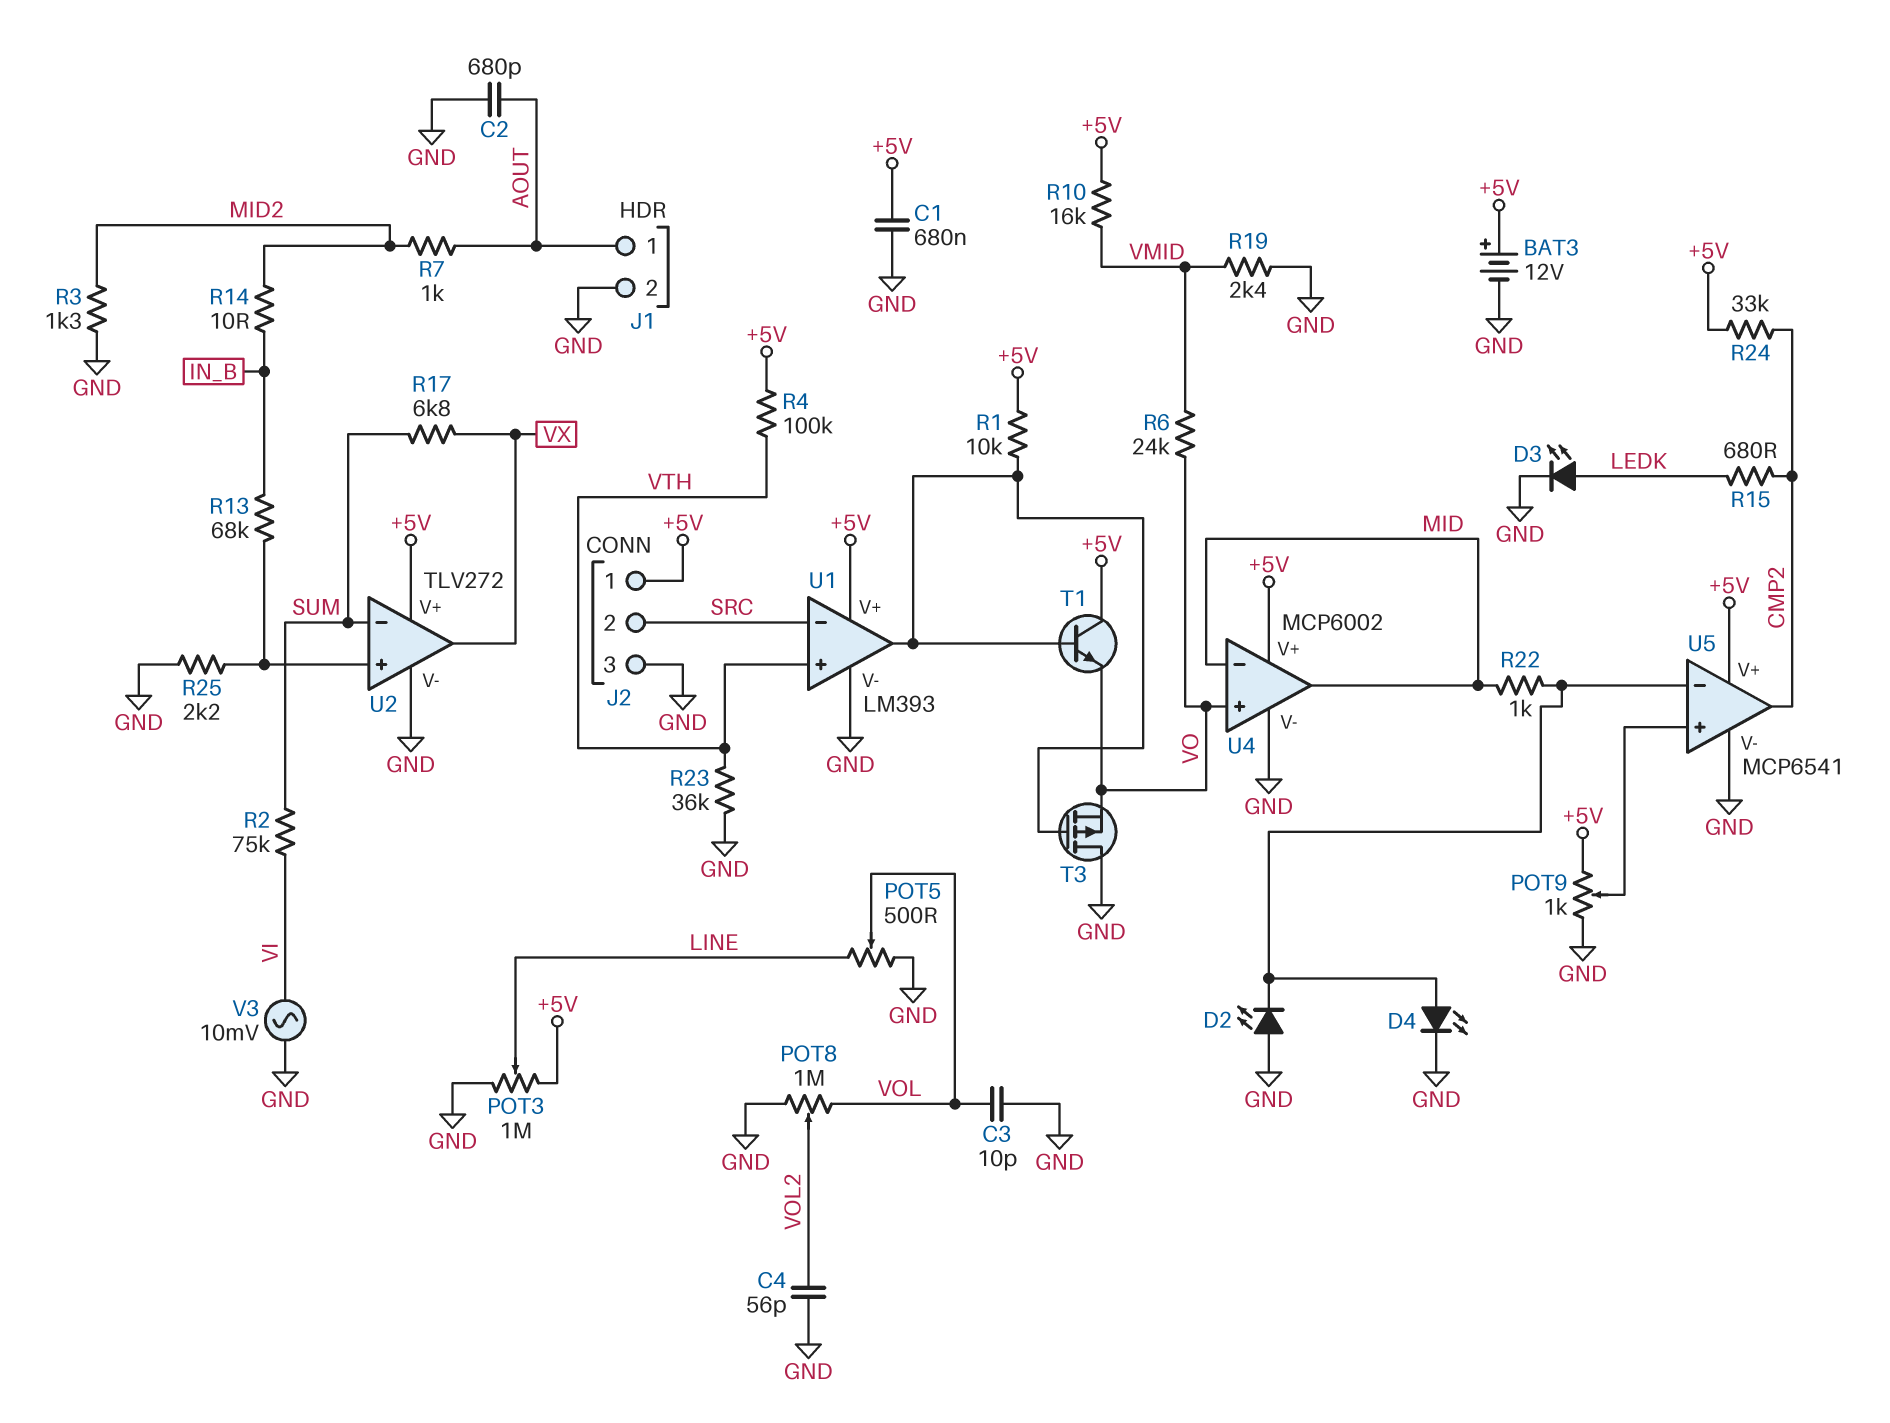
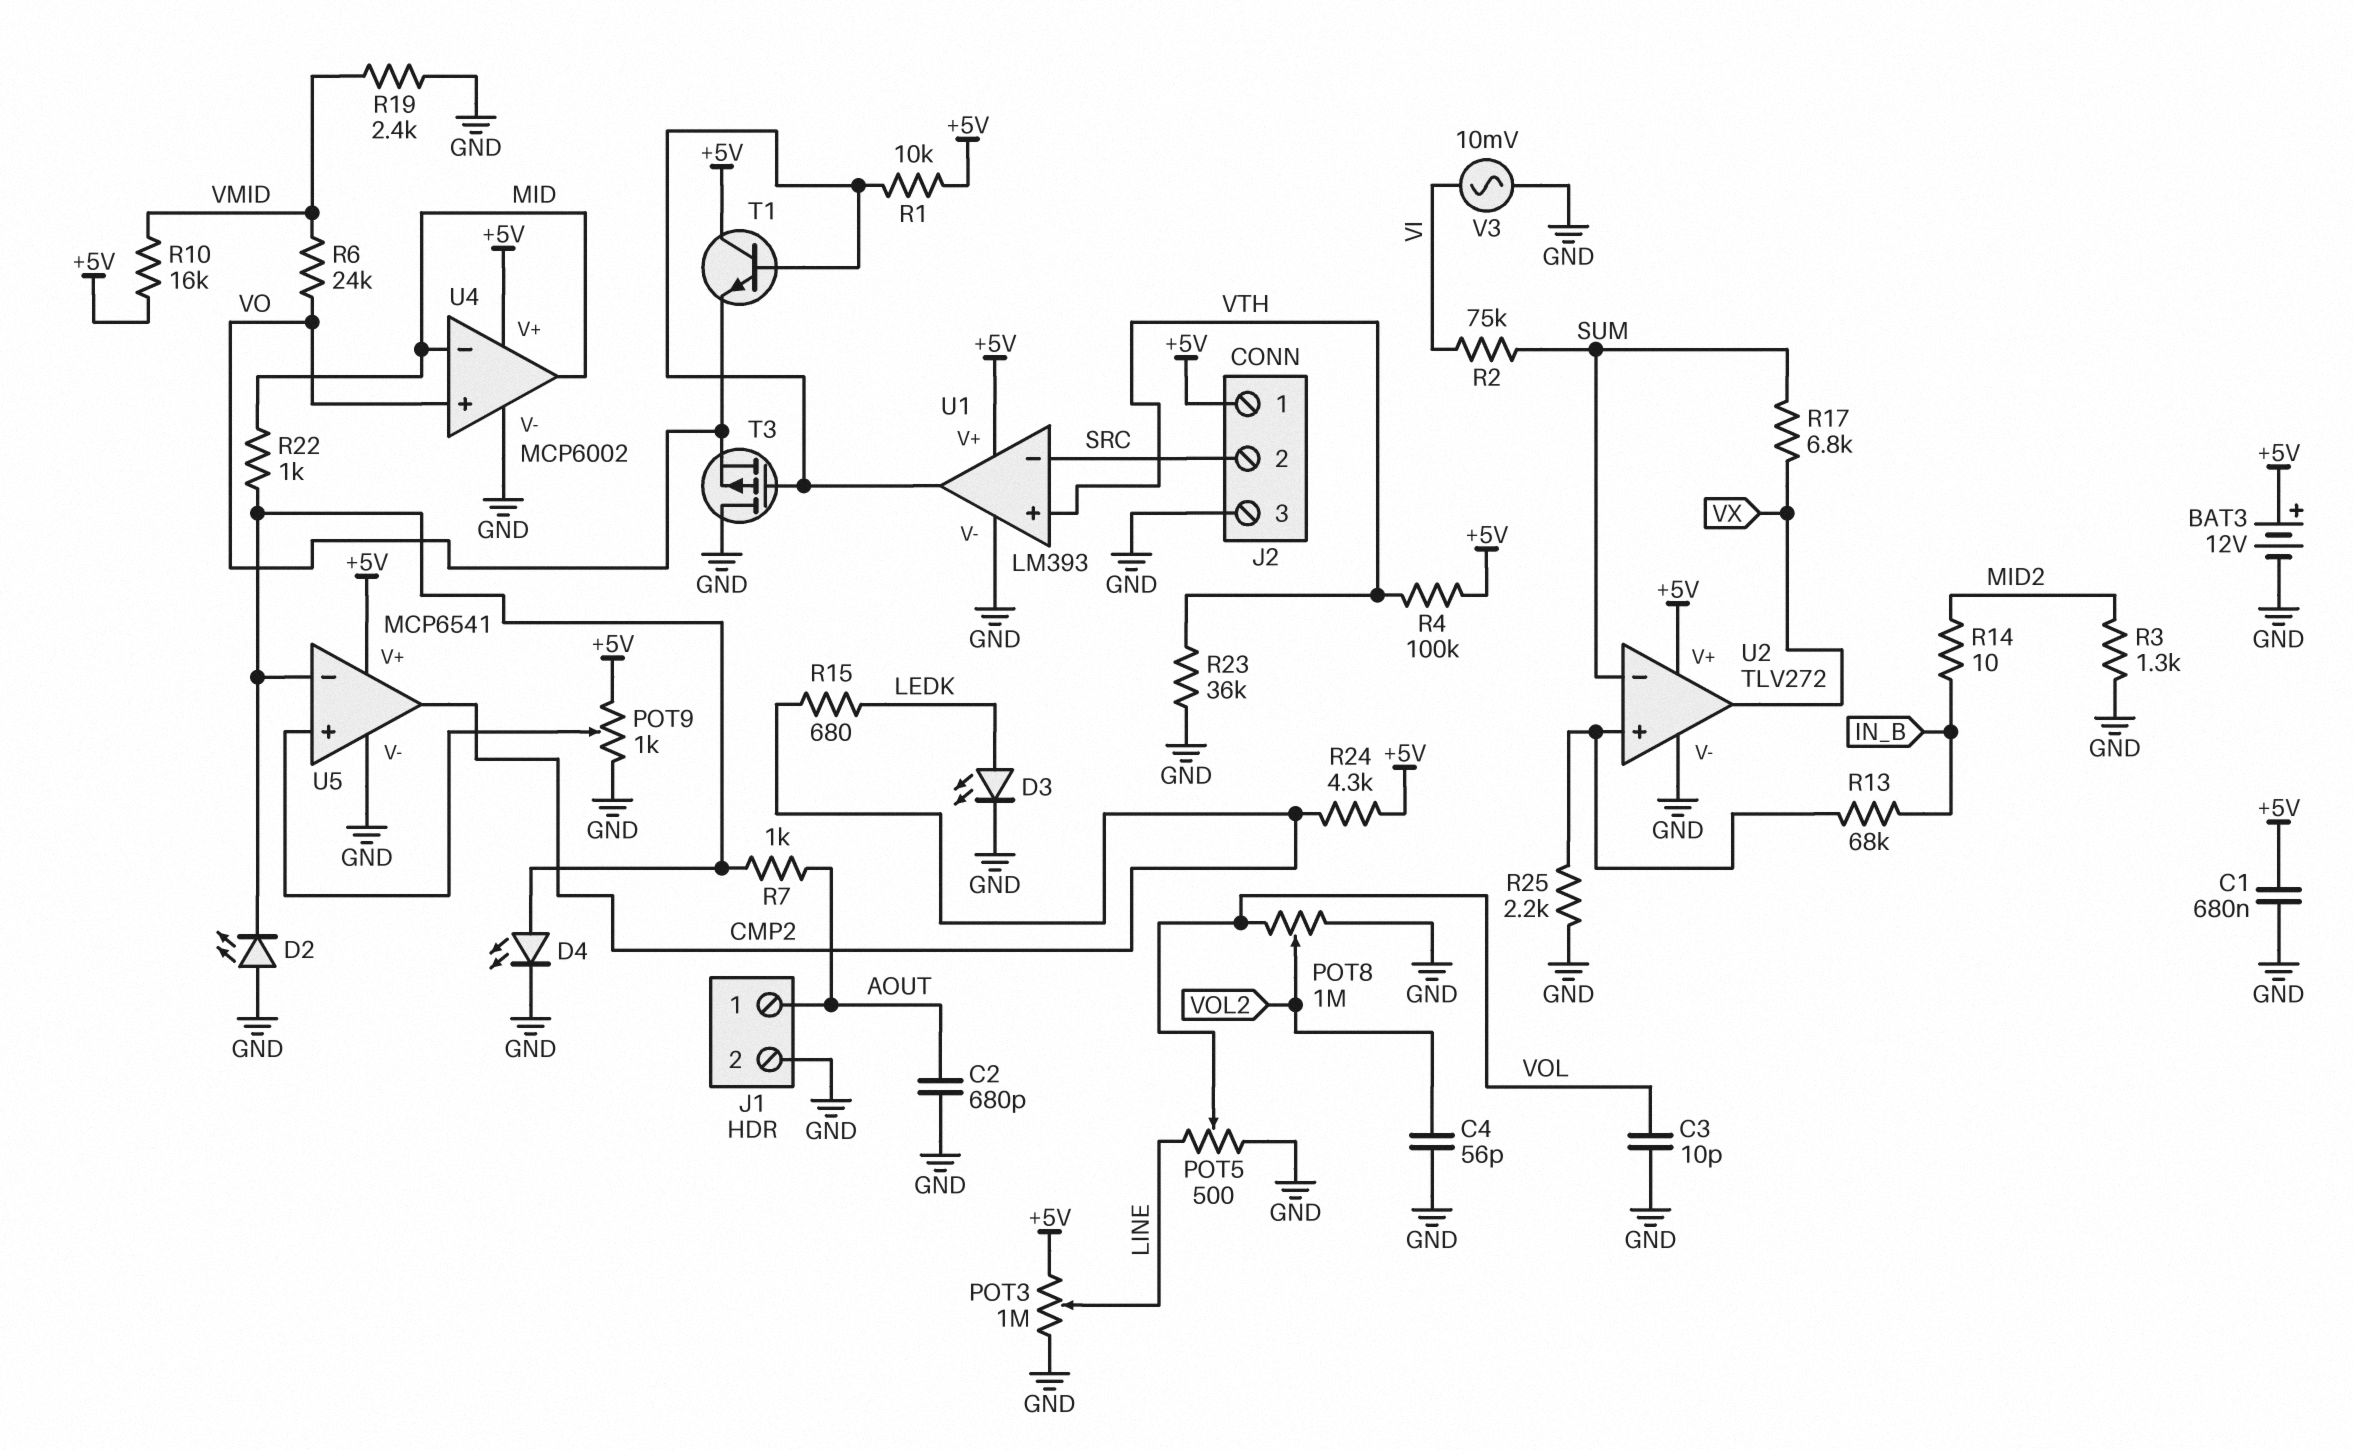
R7: 1k (AOUT, MID2) -> 1k (AOUT, U5/in-)
R24: 33k (+5V, CMP2) -> 4.3k (+5V, CMP2)

